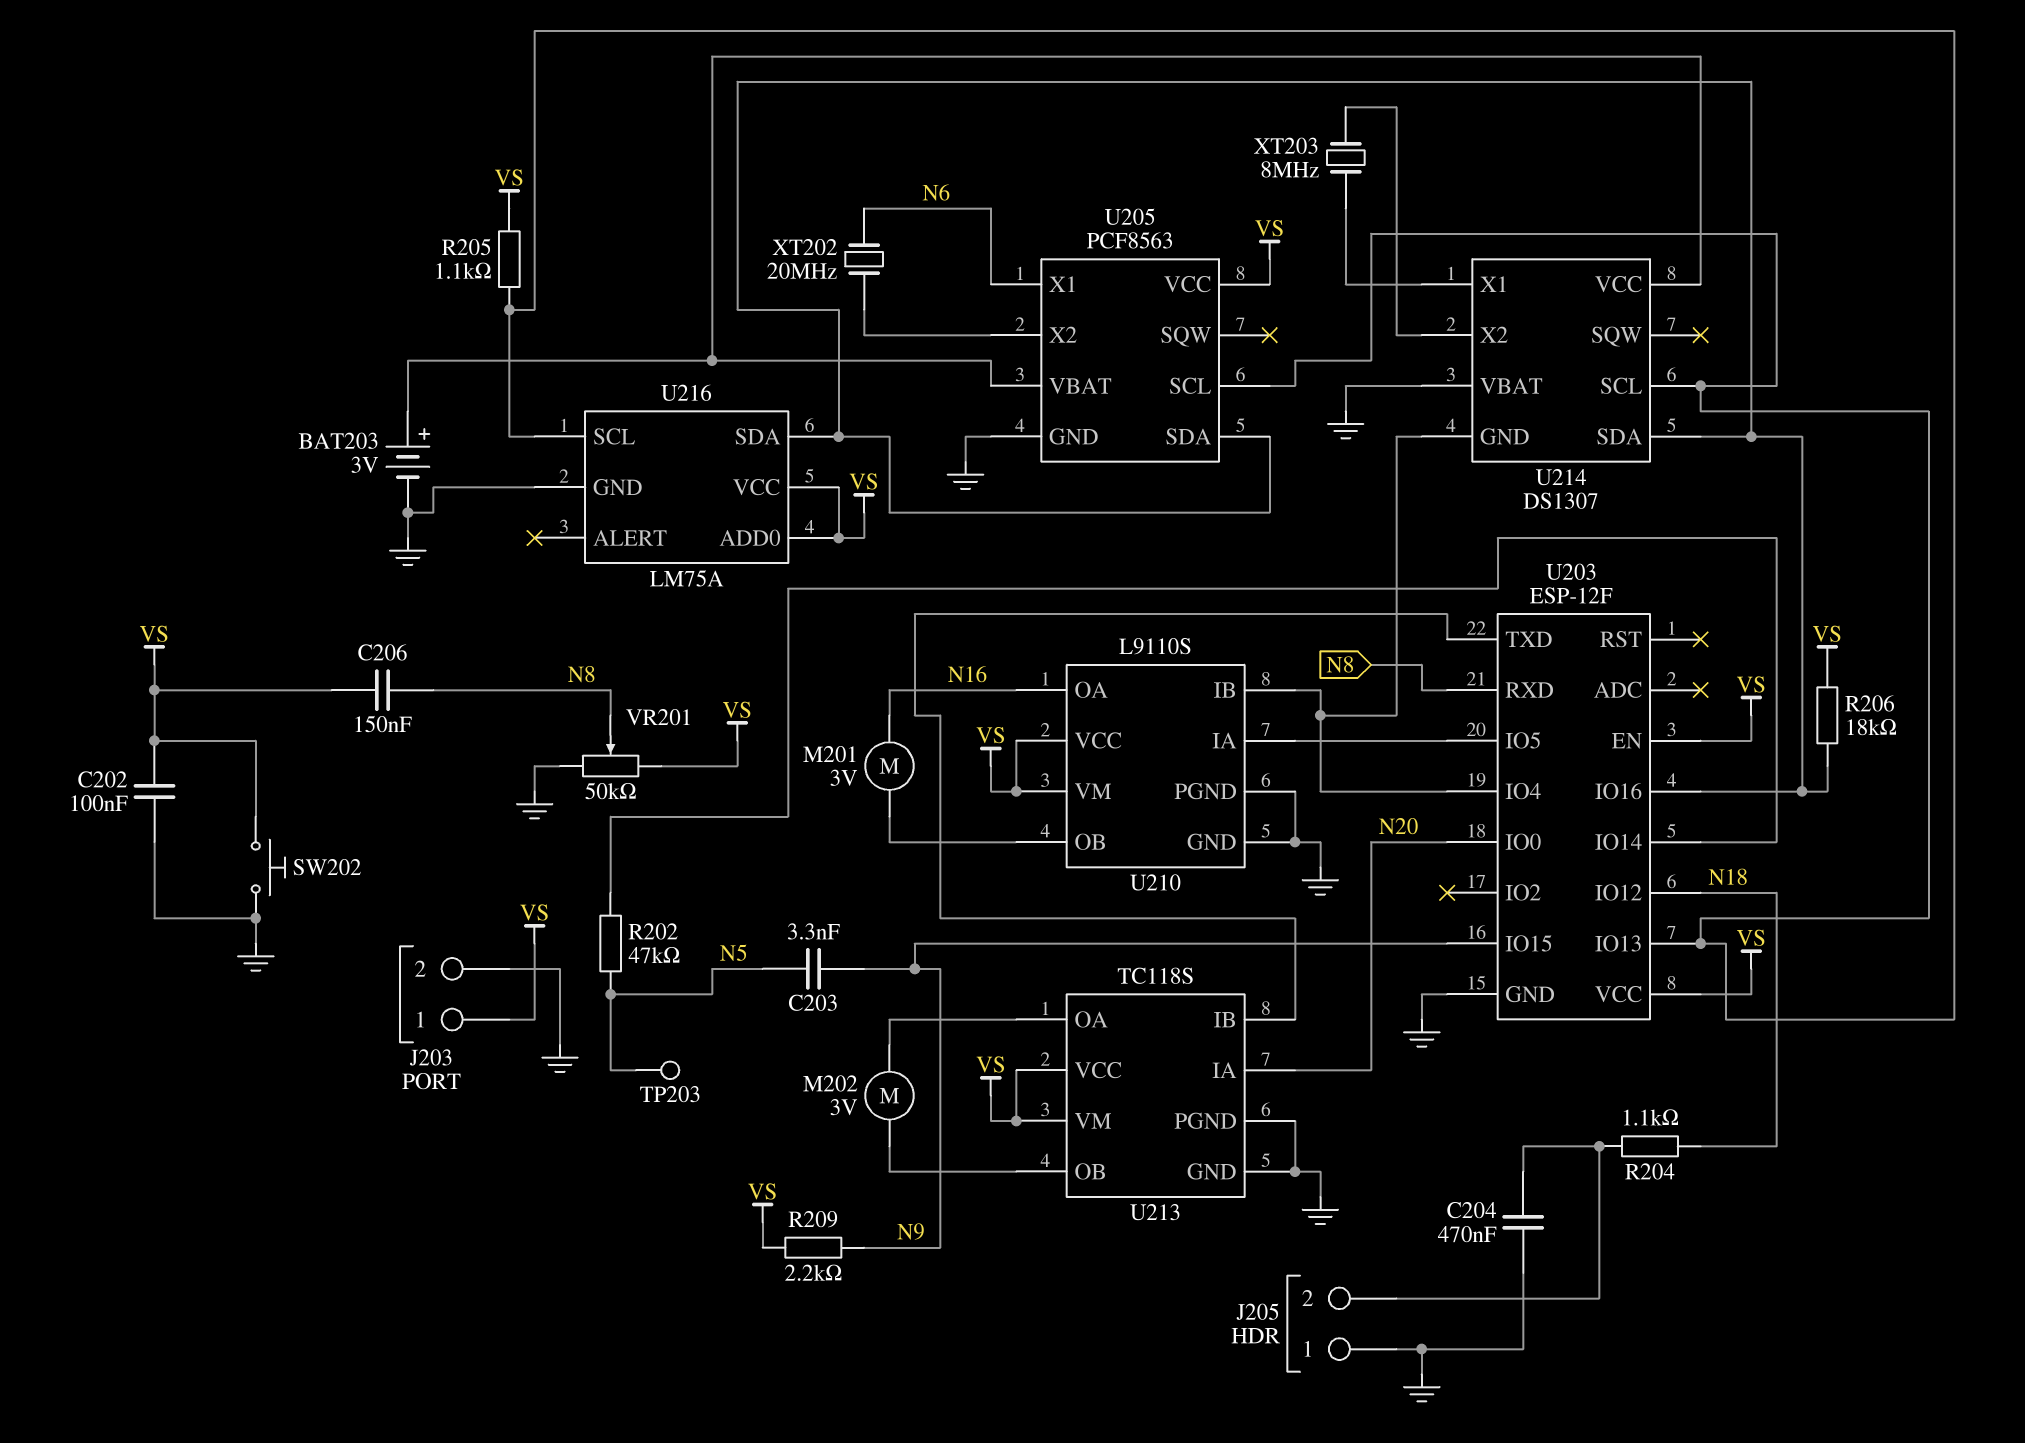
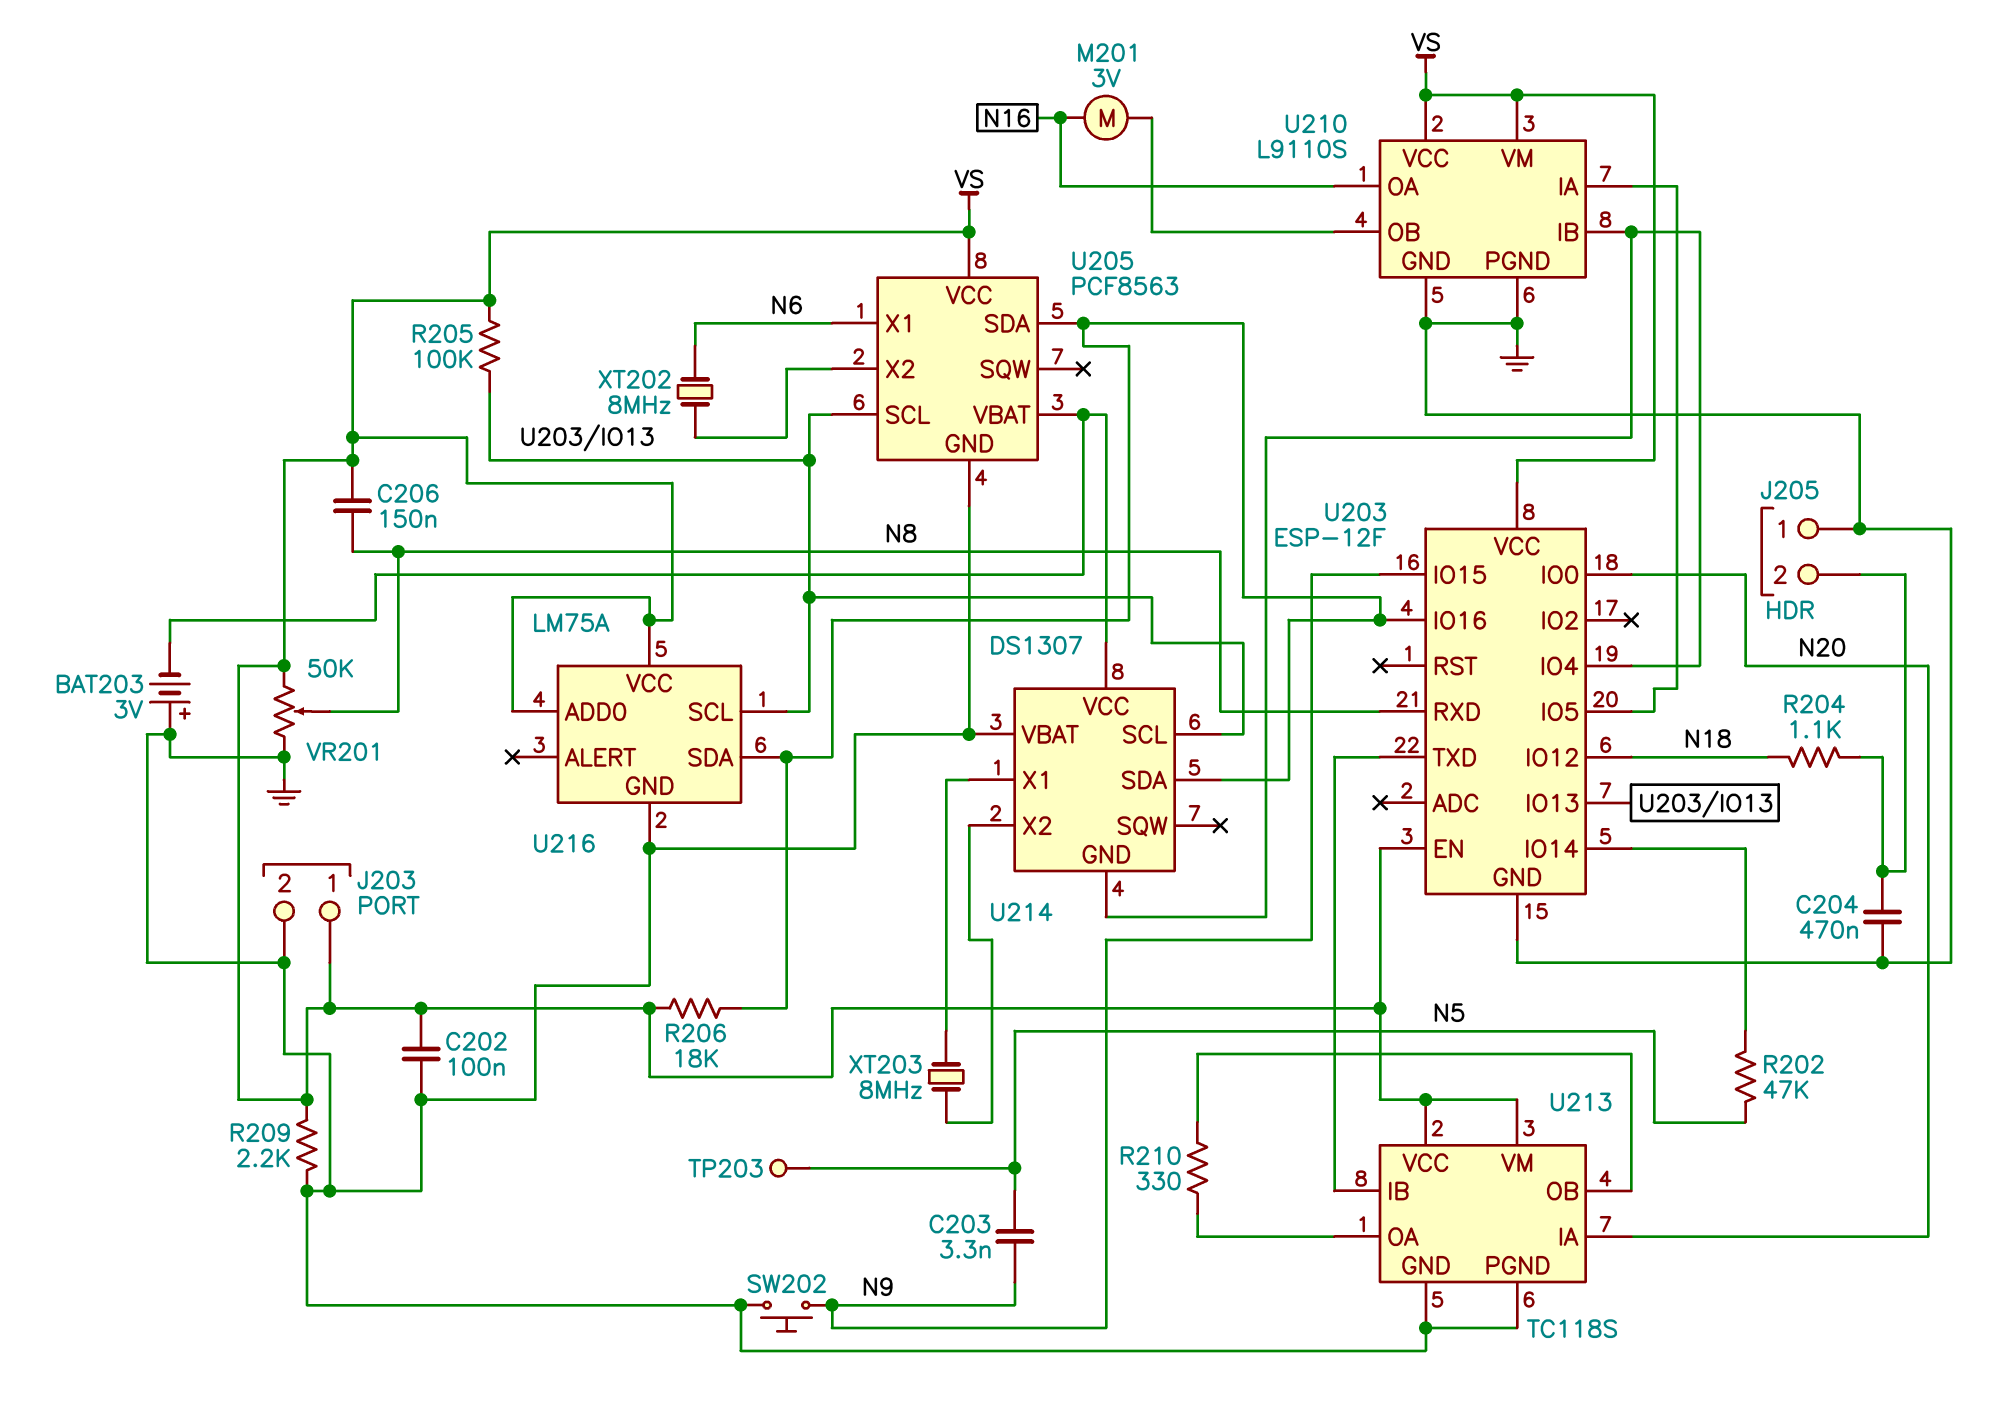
BAT203: 3V (plus U205/VBAT, minus GND) -> 3V (plus GND, minus U205/VBAT)
M202: motor 3V (U213/OA, U213/OB) -> none
R205: 1.1k (U203/IO13, VS) -> 100k (U203/IO13, VS)
R209: 2.2k (N9, VS) -> 2.2k (GND, VS)
R210: none -> 330 (U213/OA, U213/OB)
SW202: button (GND, VS) -> button (GND, N9)
XT202: 20MHz (N6, U205/X2) -> 8MHz (N6, U205/X2)

